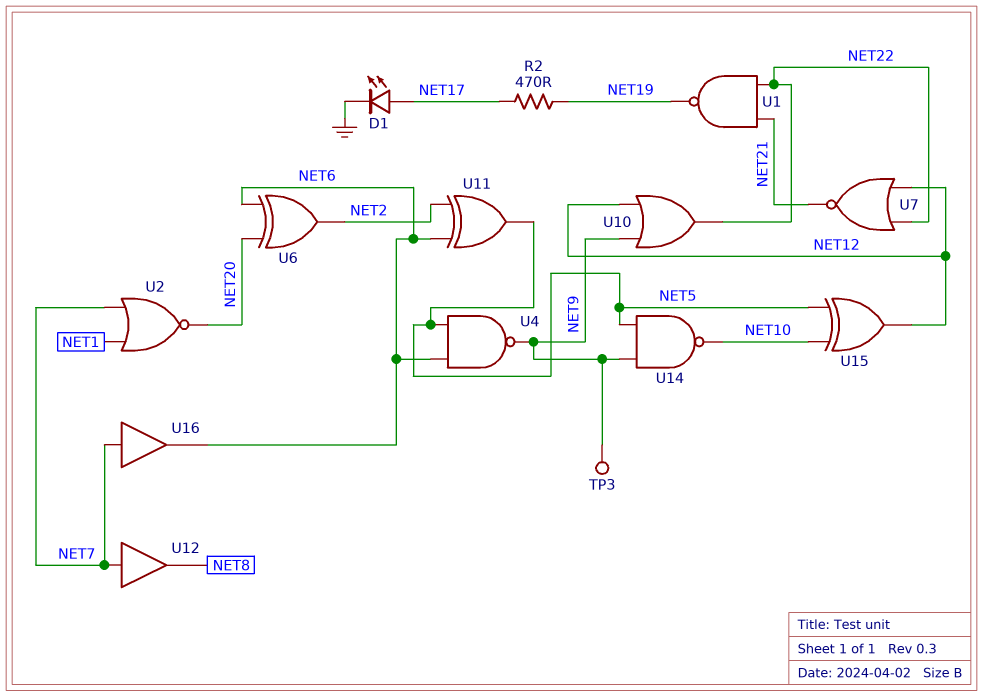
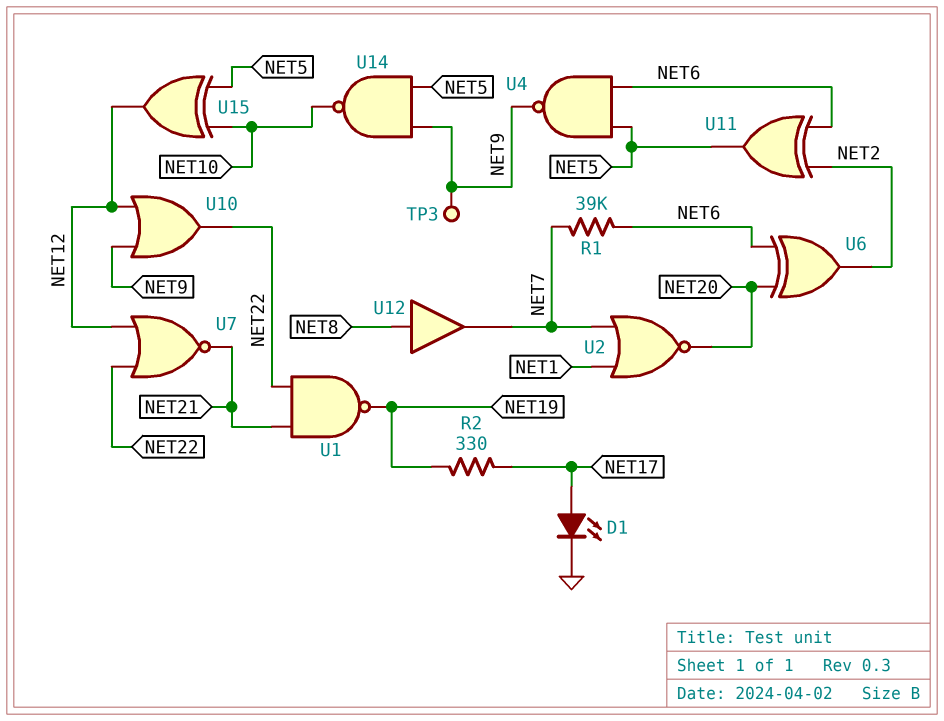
R1: none -> 39k (NET6, NET7)
R2: 470 (NET17, NET19) -> 330 (NET17, NET19)
U12: buffer (in NET7, out NET8) -> buffer (in NET8, out NET7)
U16: buffer (in NET7, out NET6) -> none

